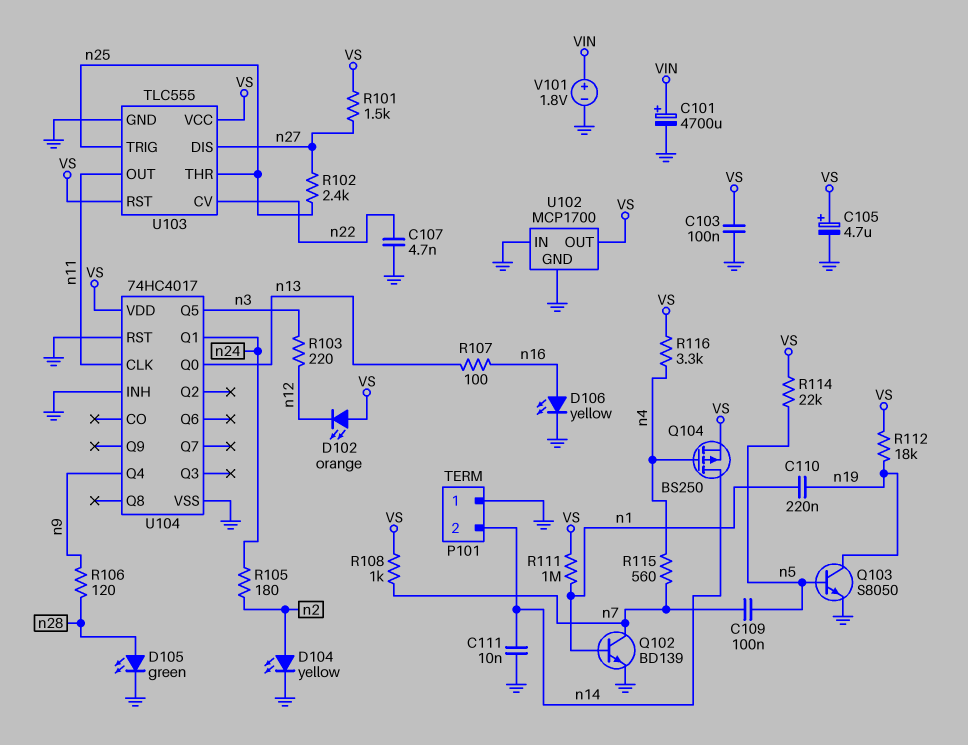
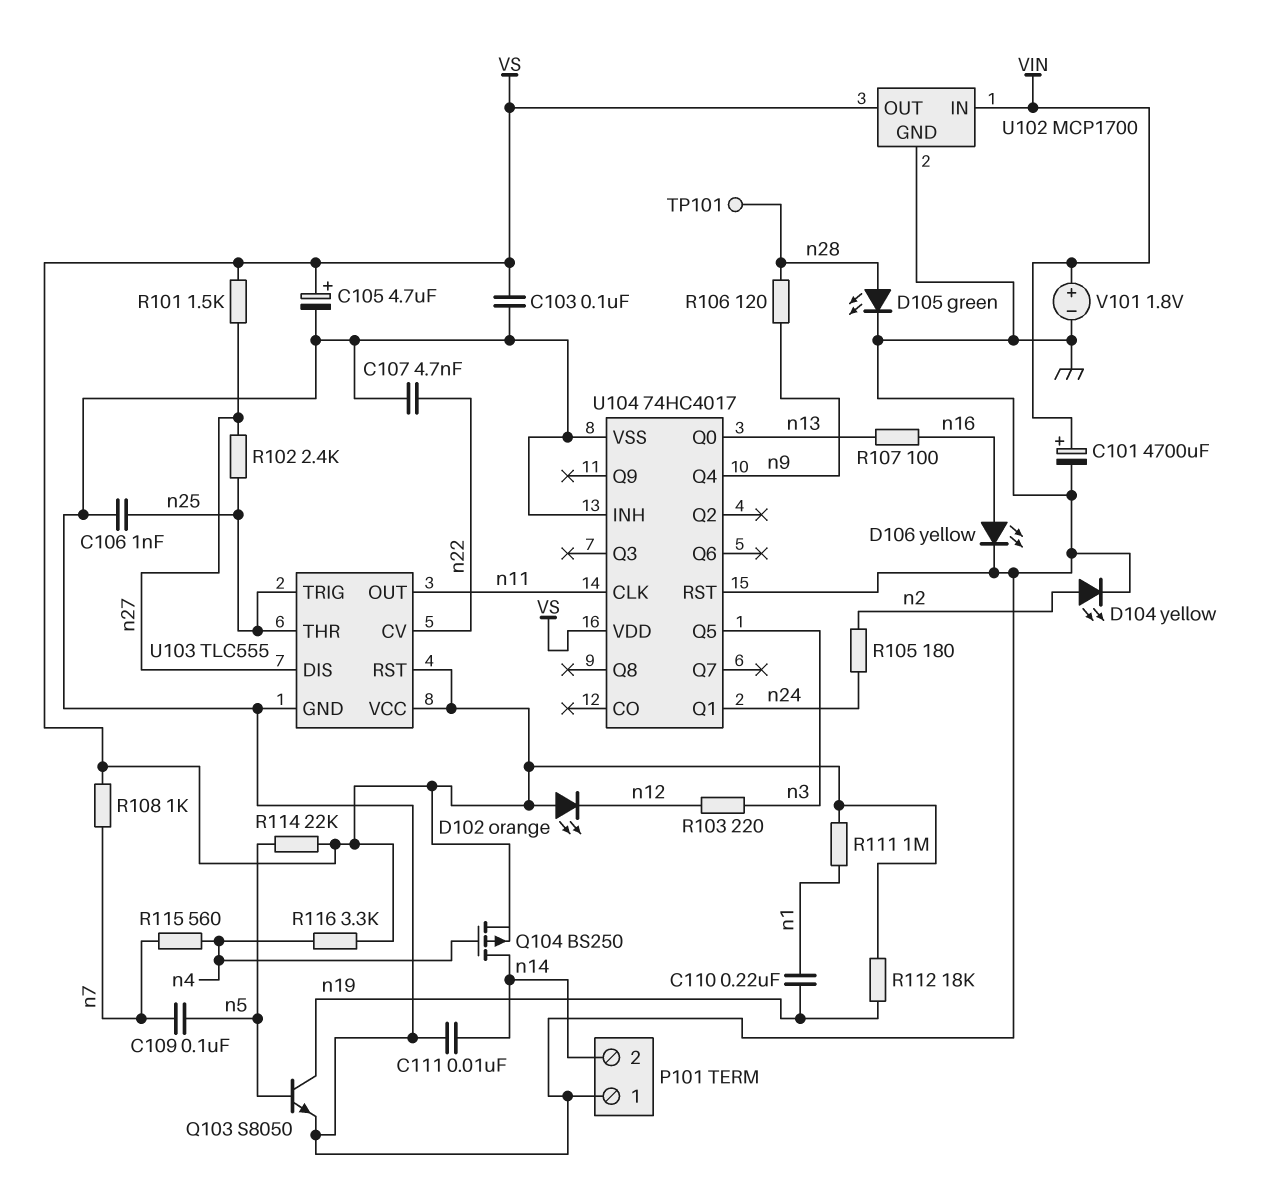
C106: none -> 1nF (GND, n25)
Q102: NPN BD139 (B n1, C n7, E GND) -> none
TP101: none -> test point (n28)
U102 pin IN: GND -> VIN

